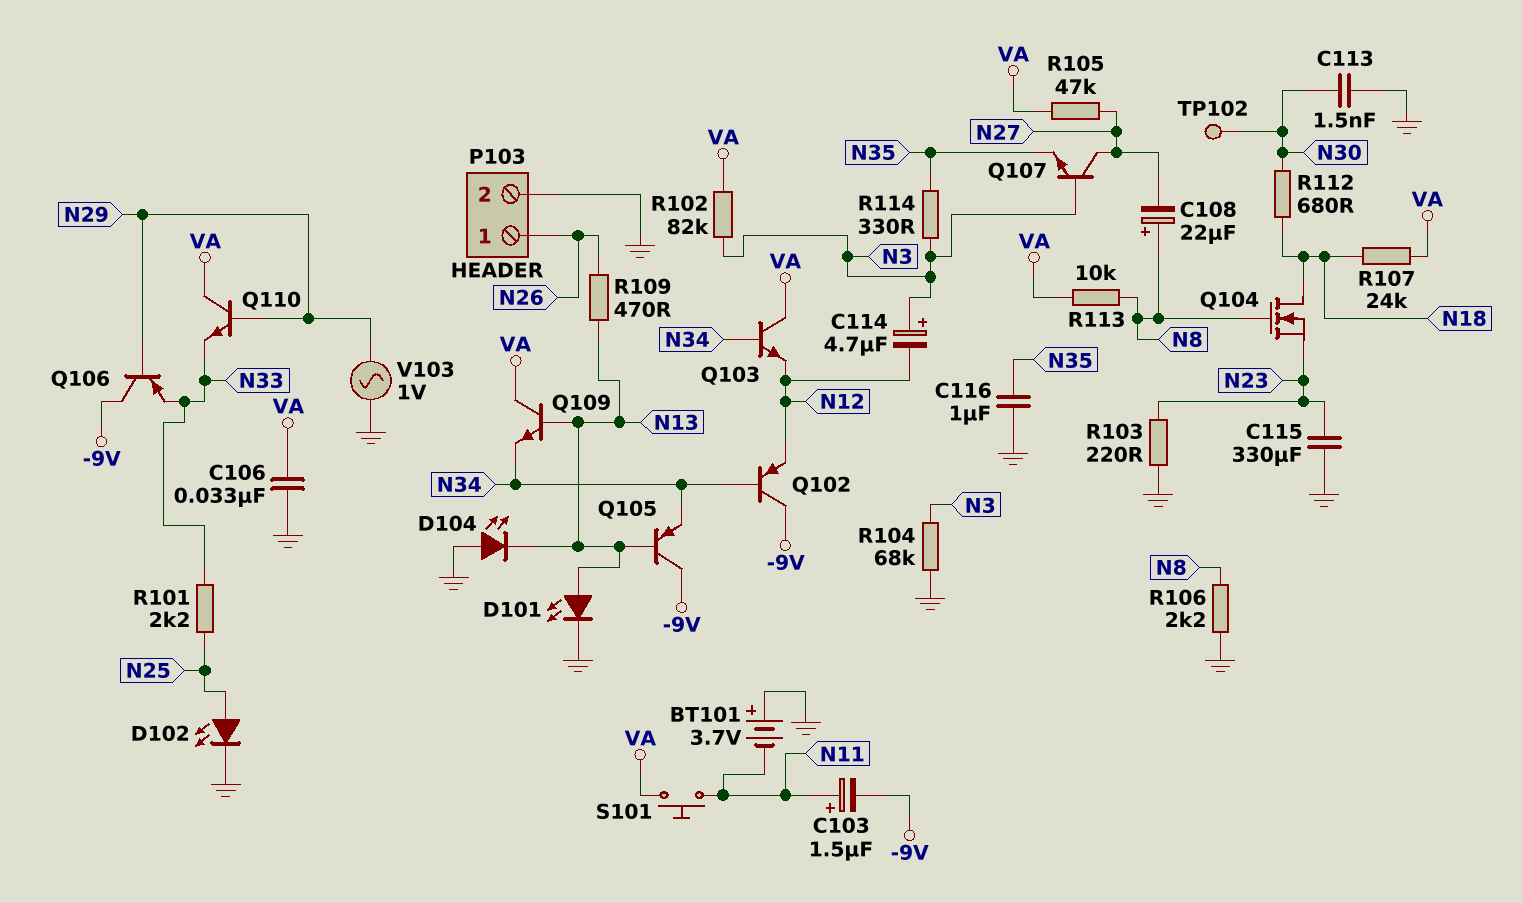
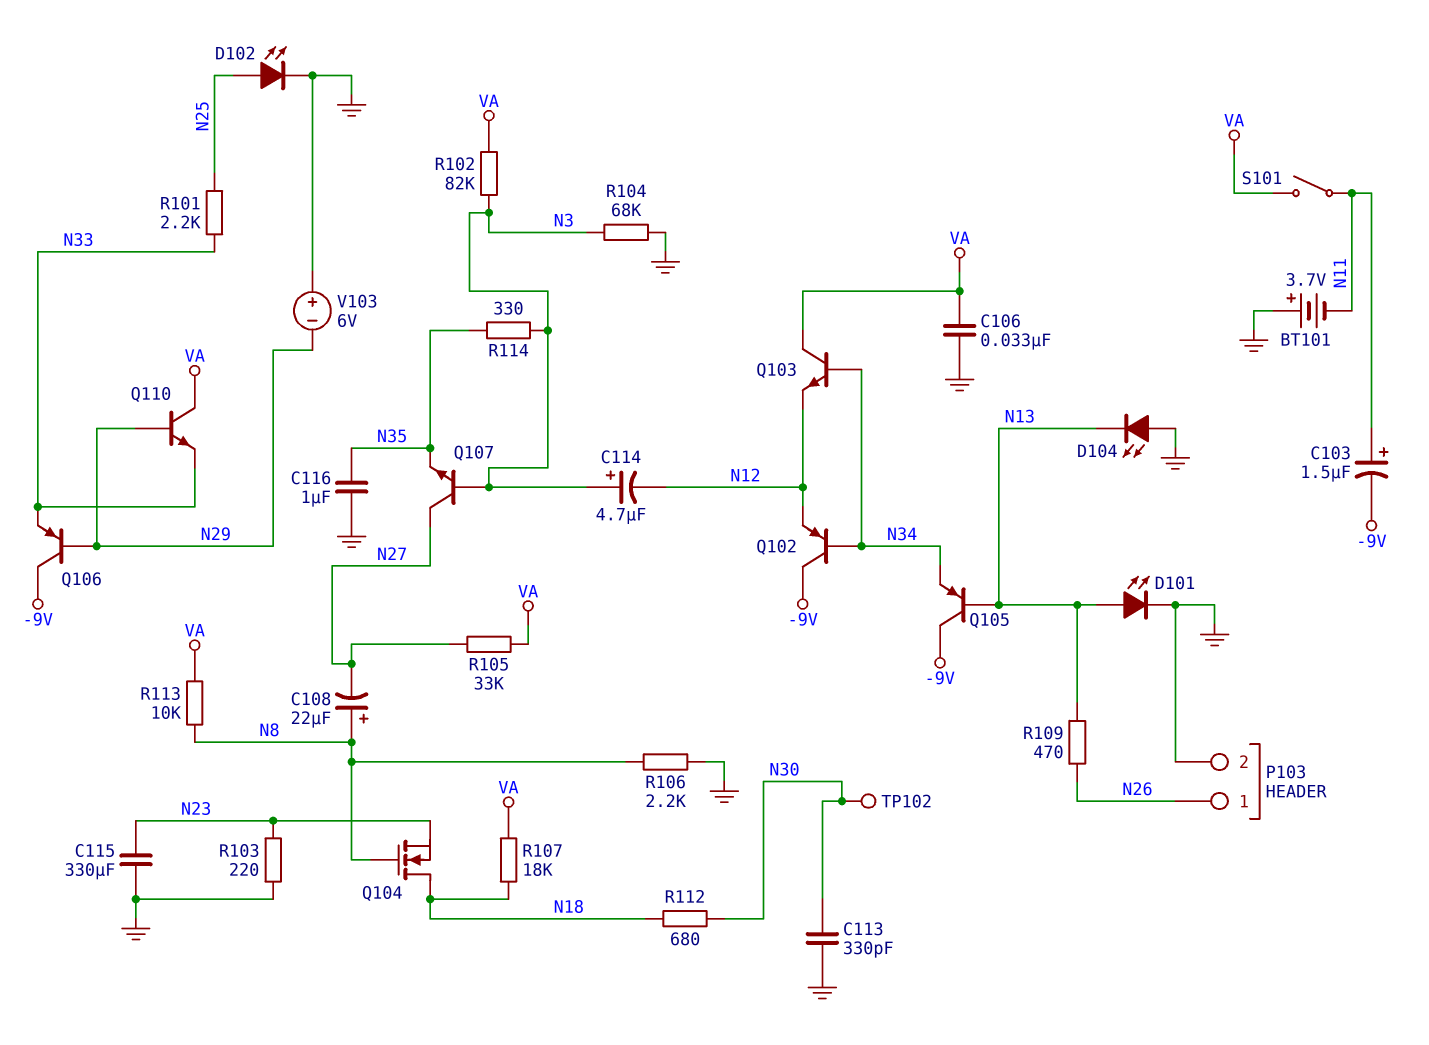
C113: 1.5nF (GND, N30) -> 330pF (GND, N30)
Q109: NPN (B N13, C VA, E N34) -> none
R105: 47k (N27, VA) -> 33k (N27, VA)
R107: 24k (N18, VA) -> 18k (N18, VA)
S101: button (N11, VA) -> switch (N11, VA)
V103: AC 1V (GND, N29) -> 6V (plus GND, minus N29)

